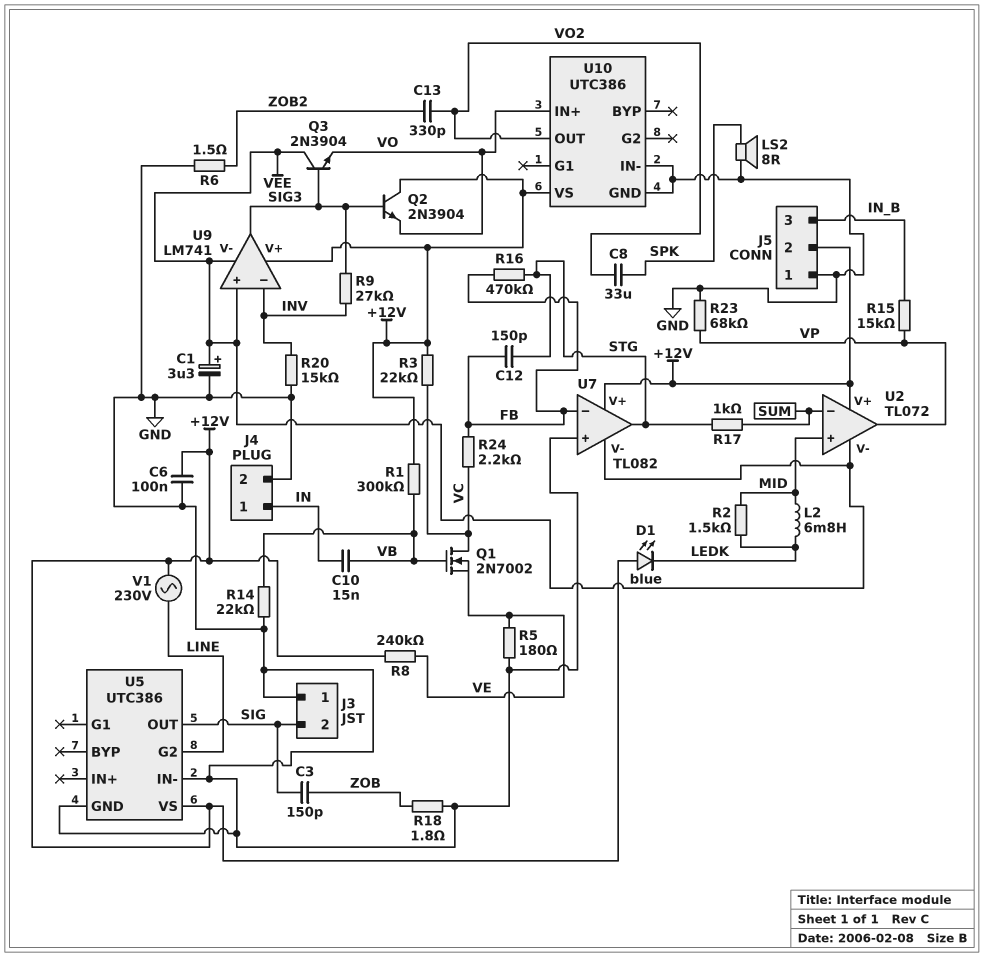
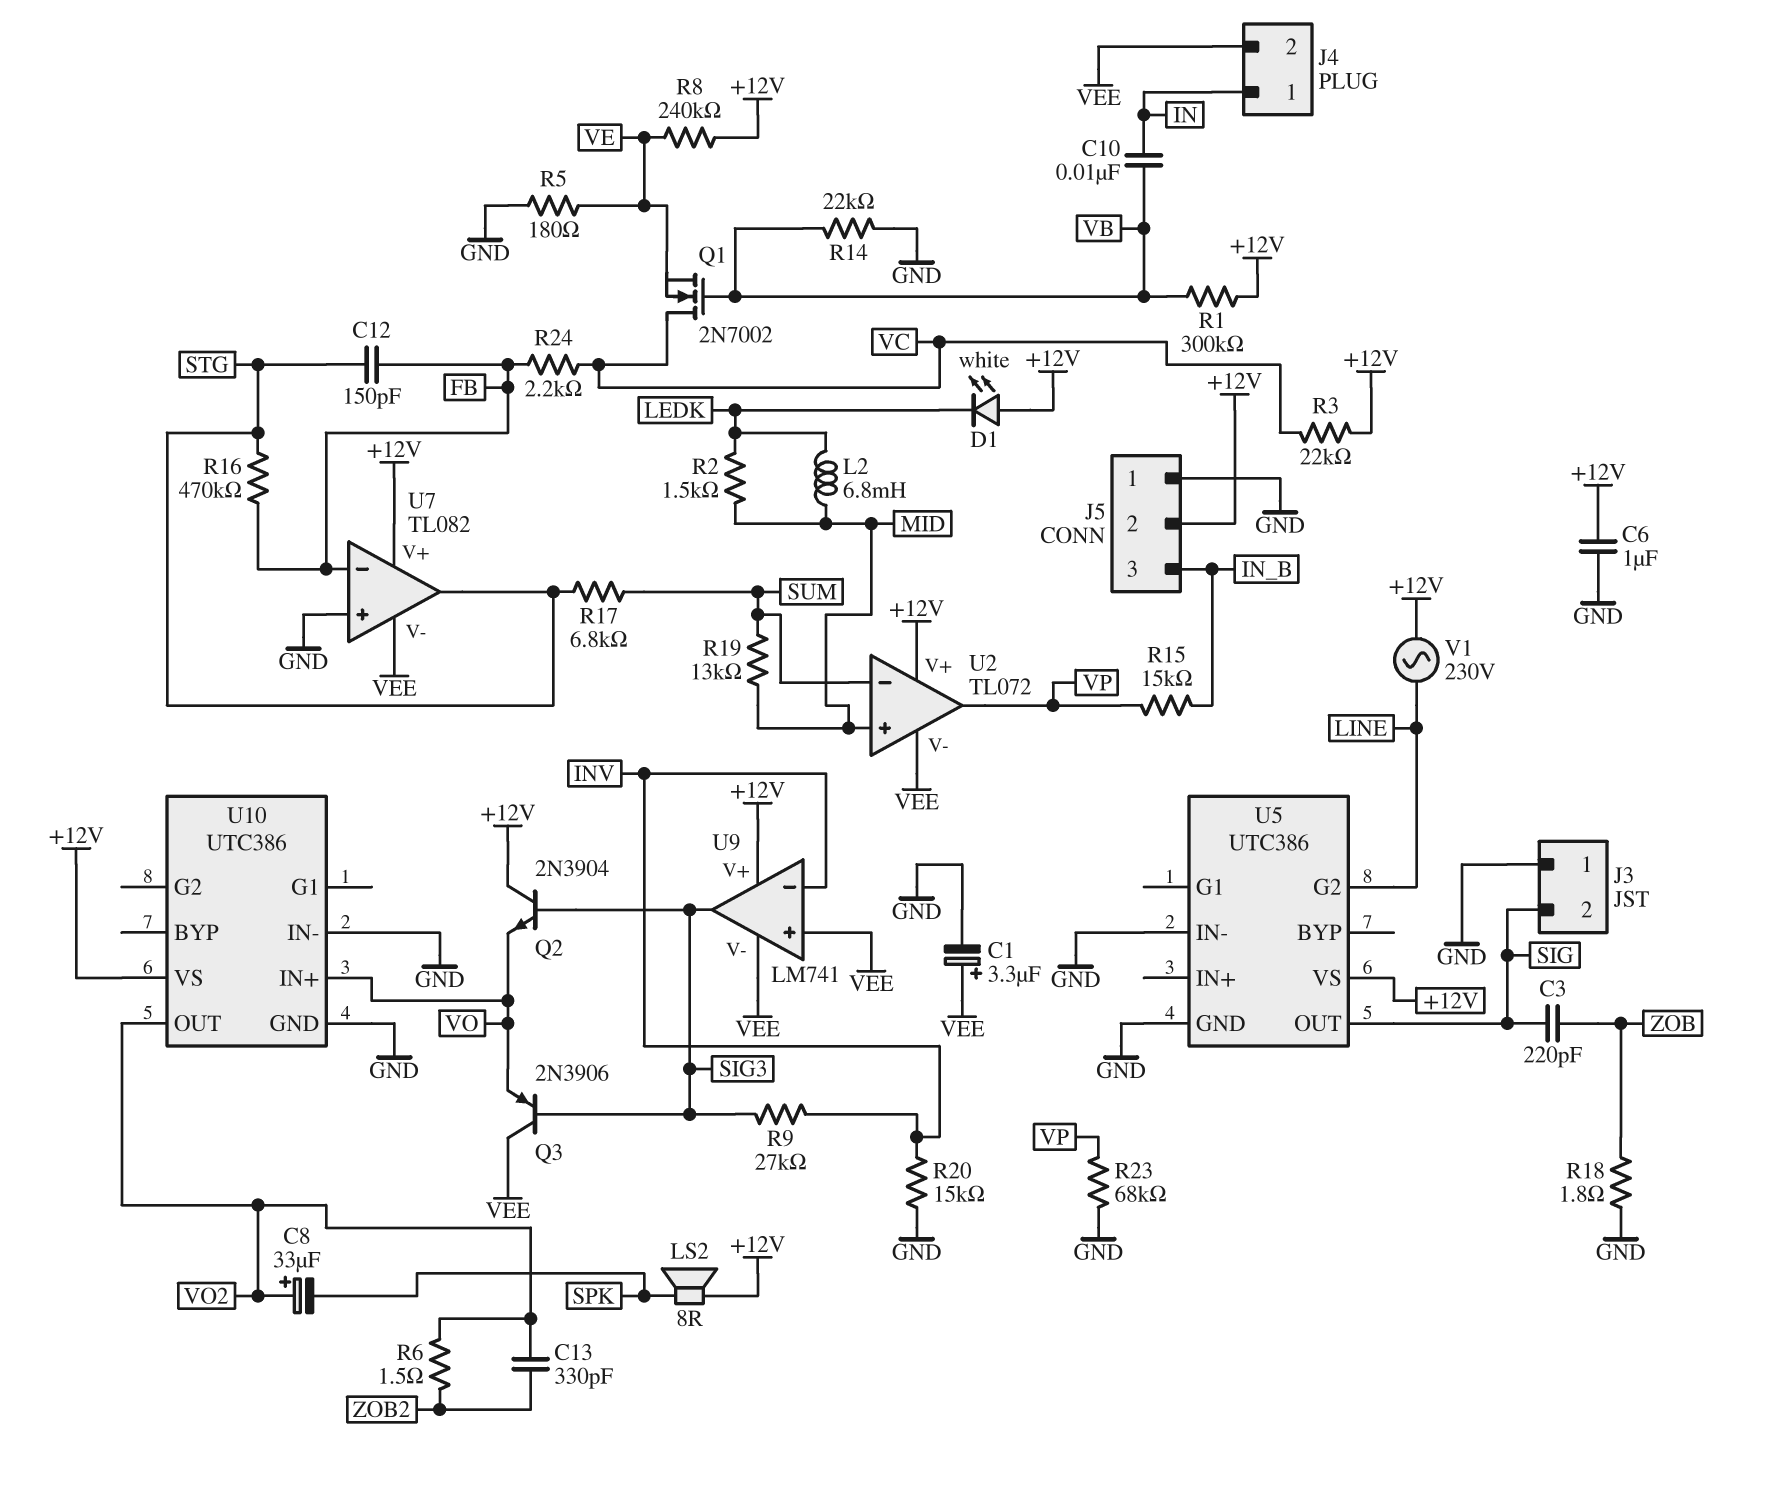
C3: 150pF (SIG, ZOB) -> 220pF (SIG, ZOB)
C6: 100nF (+12V, GND) -> 1uF (+12V, GND)
C8: 33uF (SPK, VO2) -> 33uF (plus VO2, minus SPK)
C10: 15nF (IN, VB) -> 10nF (IN, VB)
D1: LED blue (A +12V, K LEDK) -> LED white (A +12V, K LEDK)
J4 pin 2: GND -> VEE
LS2: speaker 8R (GND, SPK) -> speaker 8R (+12V, SPK)
Q3: NPN 2N3904 (B SIG3, C VEE, E VO) -> PNP 2N3906 (B SIG3, C VEE, E VO)
R6: 1.5 (GND, ZOB2) -> 1.5 (VO2, ZOB2)
R17: 1k (STG, SUM) -> 6.8k (STG, SUM)
R19: none -> 13k (MID, SUM)

